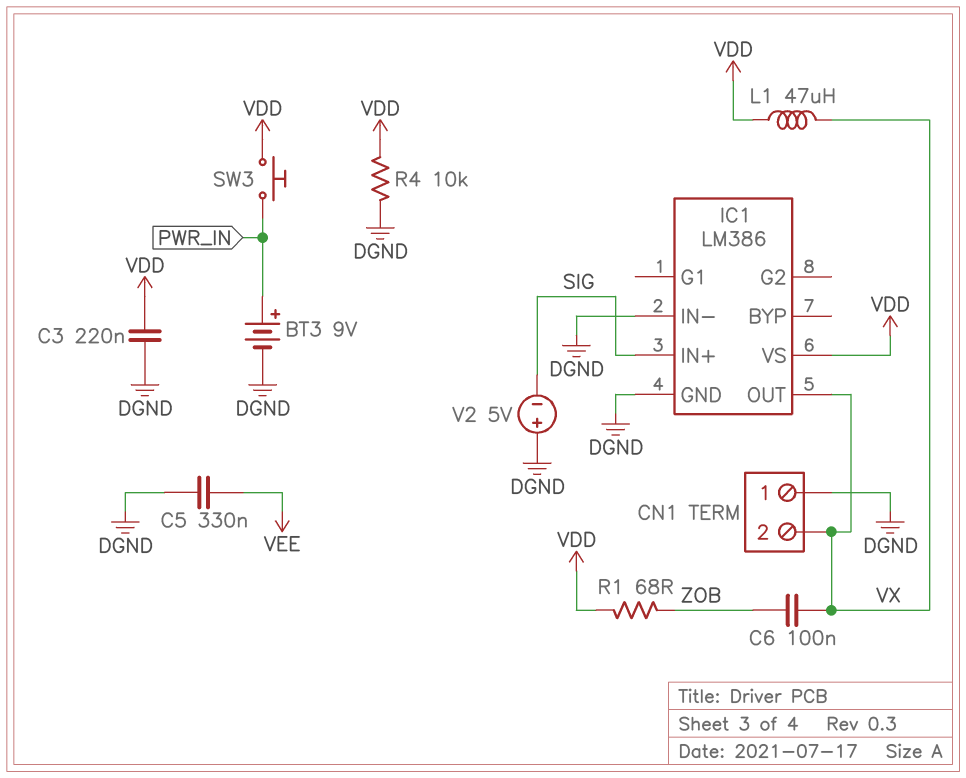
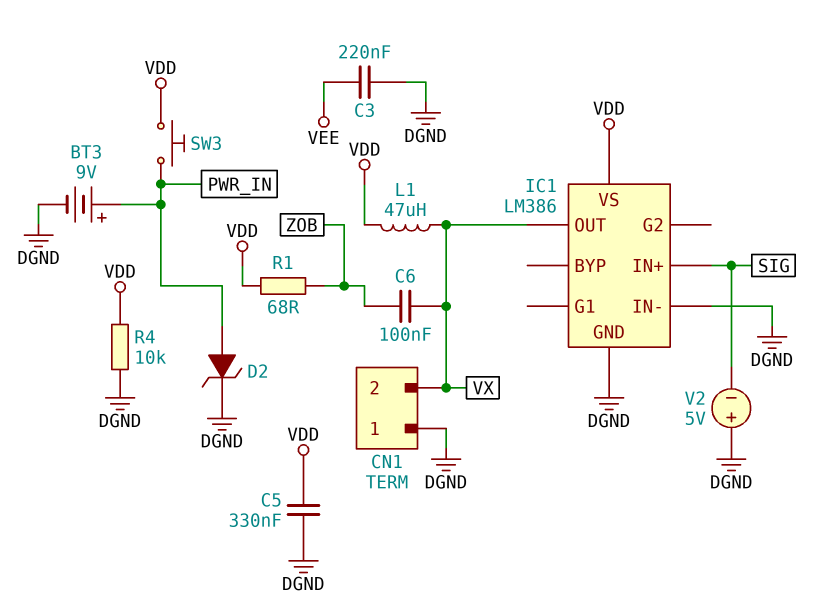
C3: 220nF (DGND, VDD) -> 220nF (DGND, VEE)
C5: 330nF (DGND, VEE) -> 330nF (DGND, VDD)
D2: none -> zener (A PWR_IN, K DGND)

